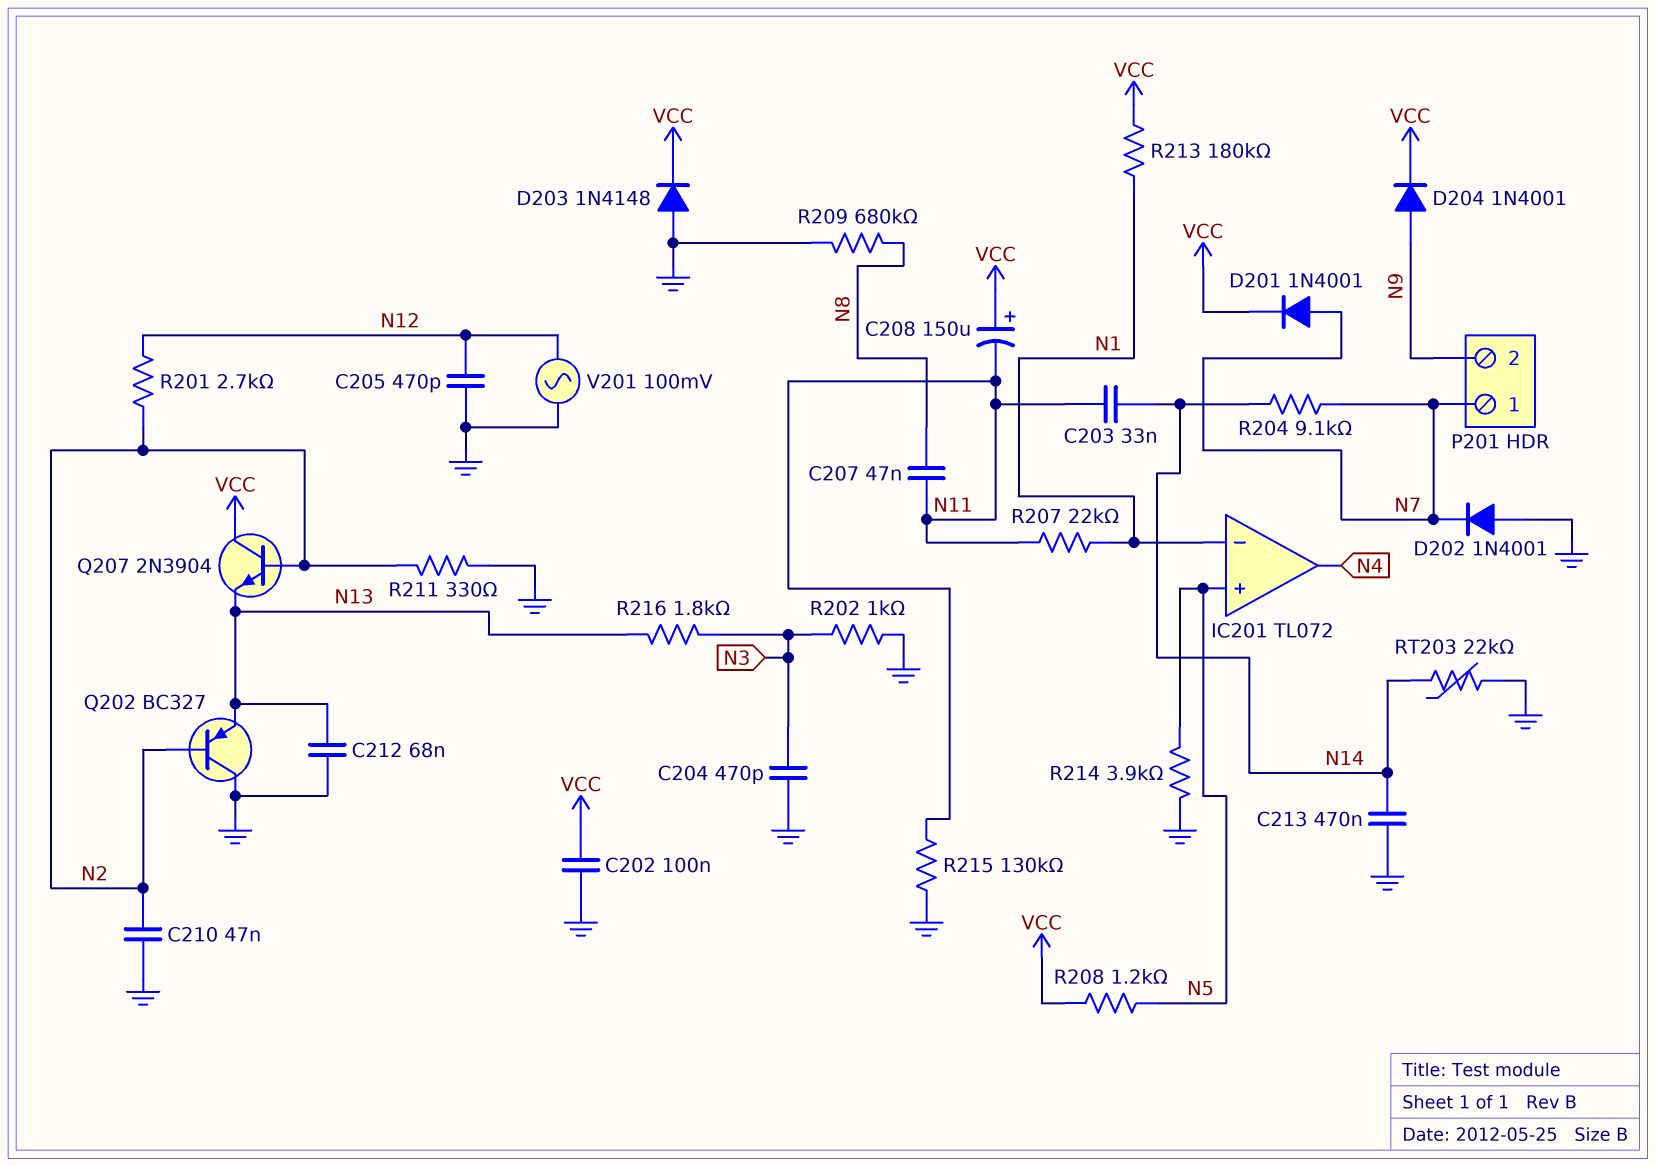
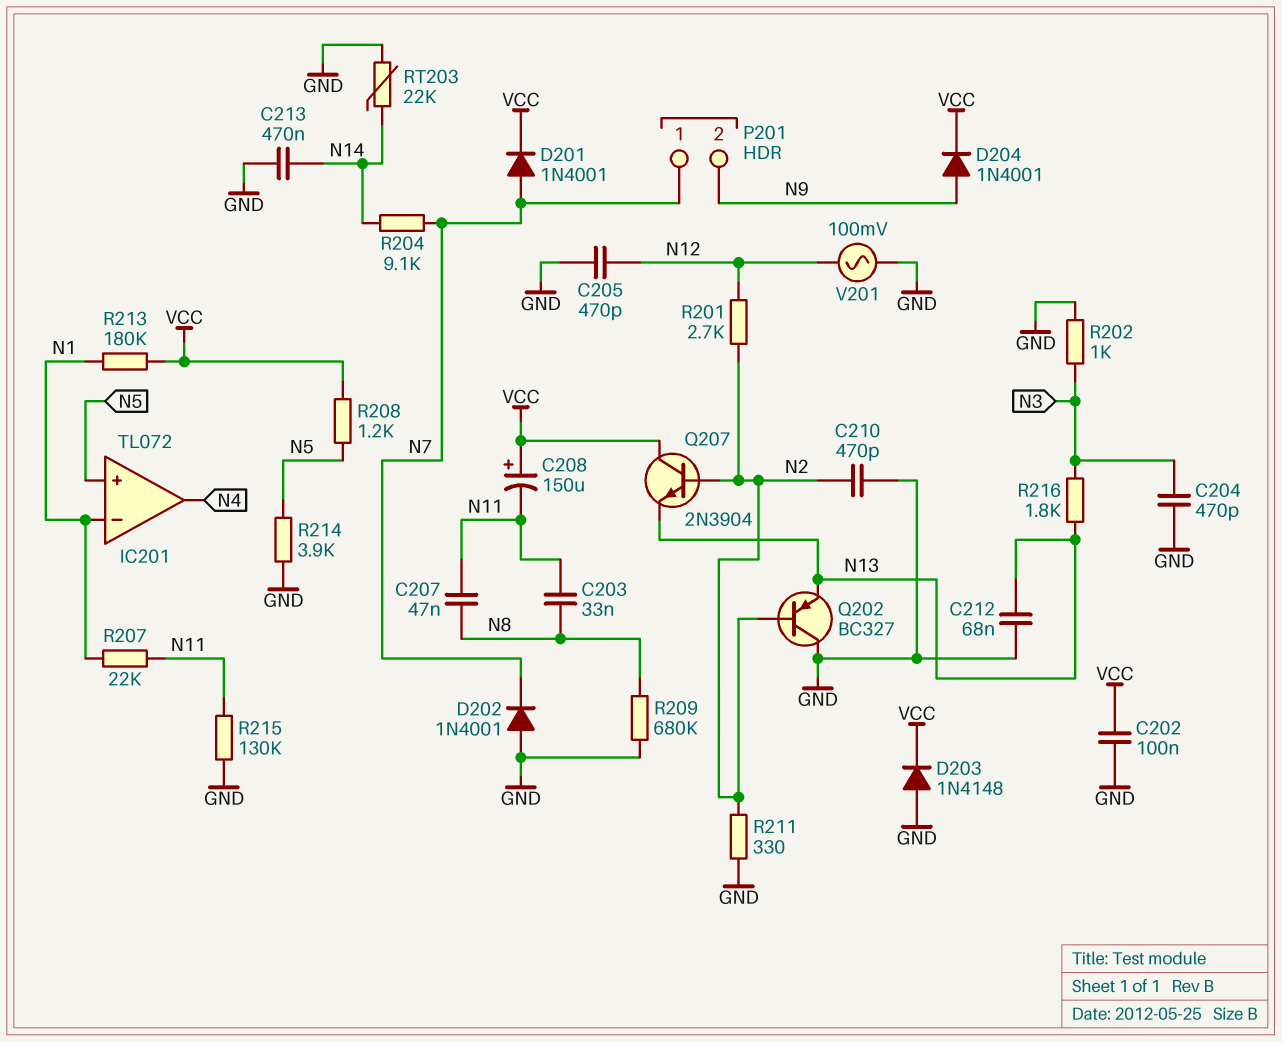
C203: 33nF (N11, N14) -> 33nF (N8, N11)
C210: 47nF (GND, N2) -> 470pF (GND, N2)

